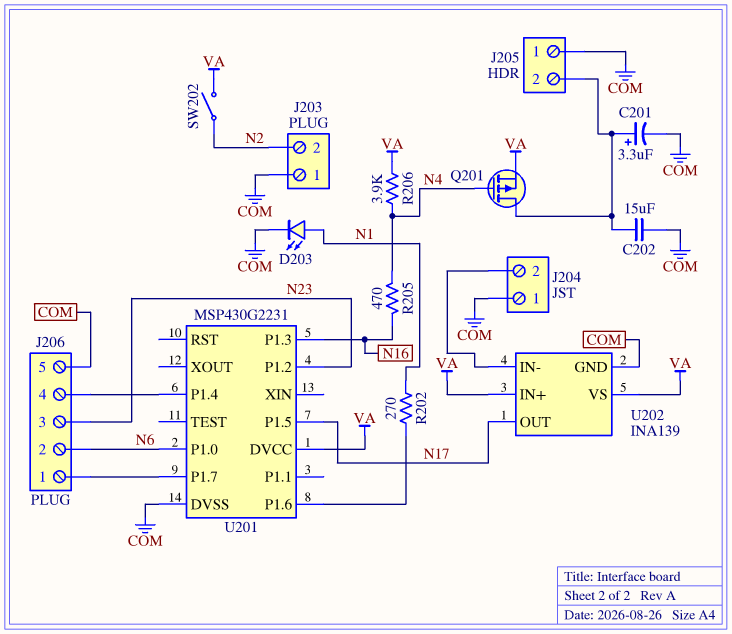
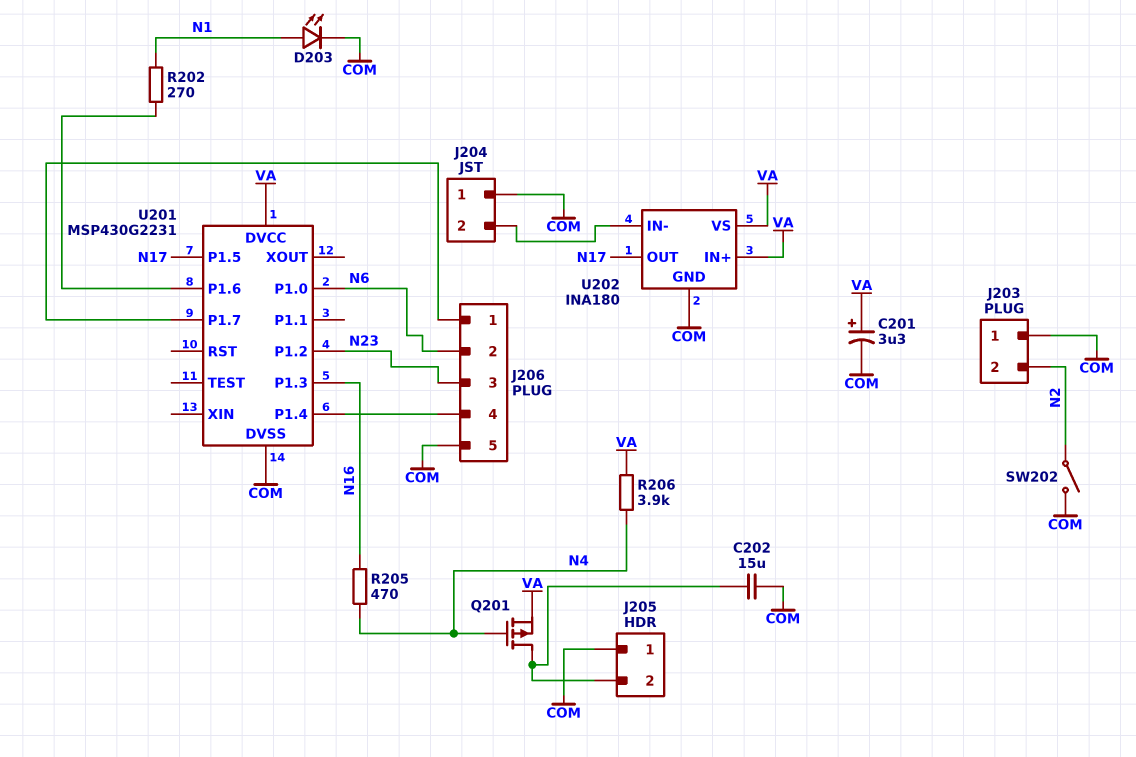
C201: 3.3uF (plus J205/2, minus COM) -> 3.3uF (plus VA, minus COM)
SW202: switch (N2, VA) -> switch (COM, N2)
U202: INA139 -> INA180

